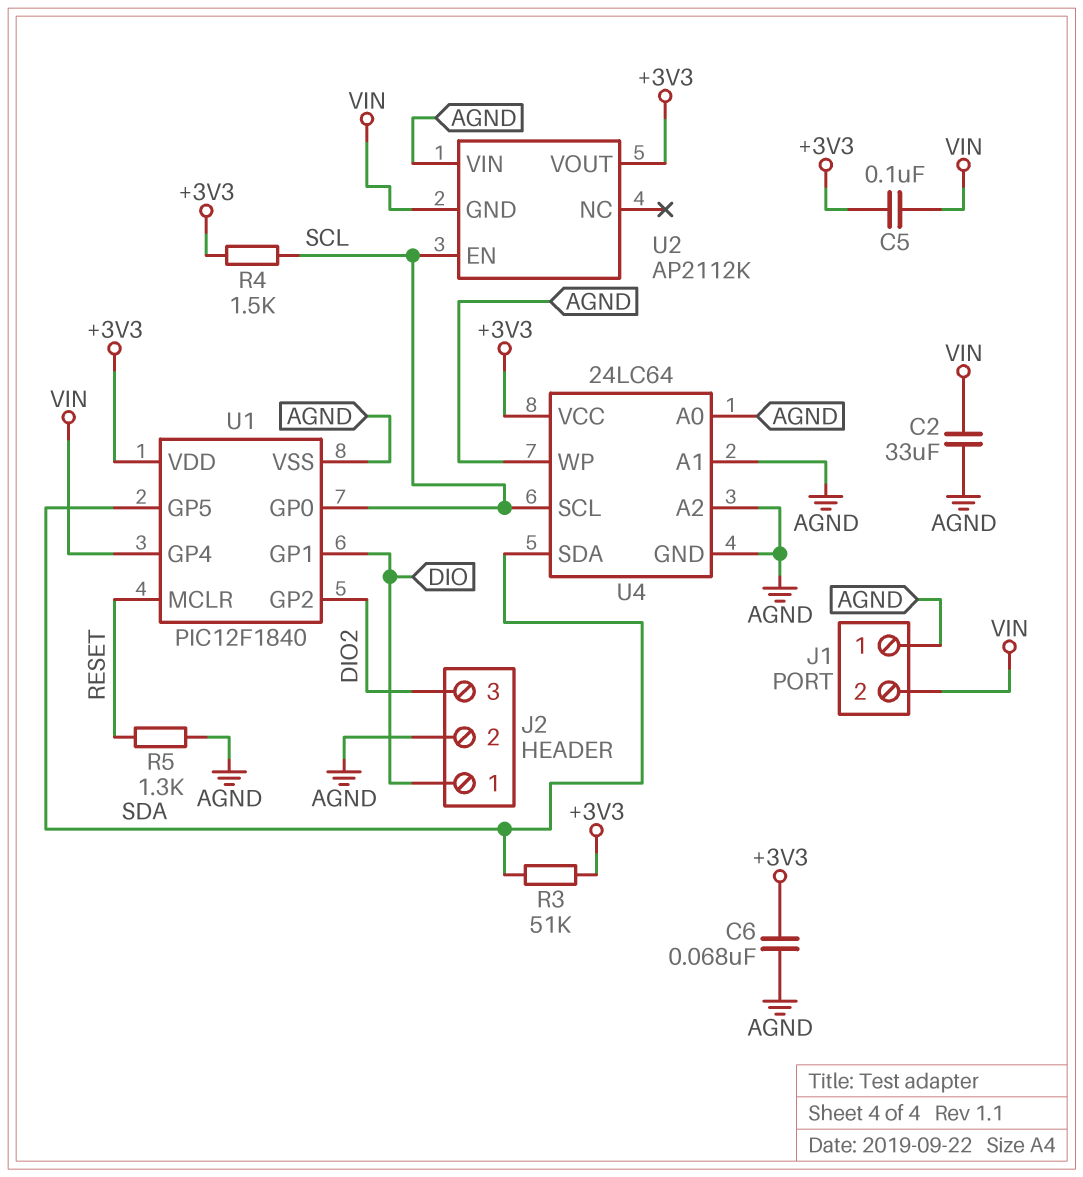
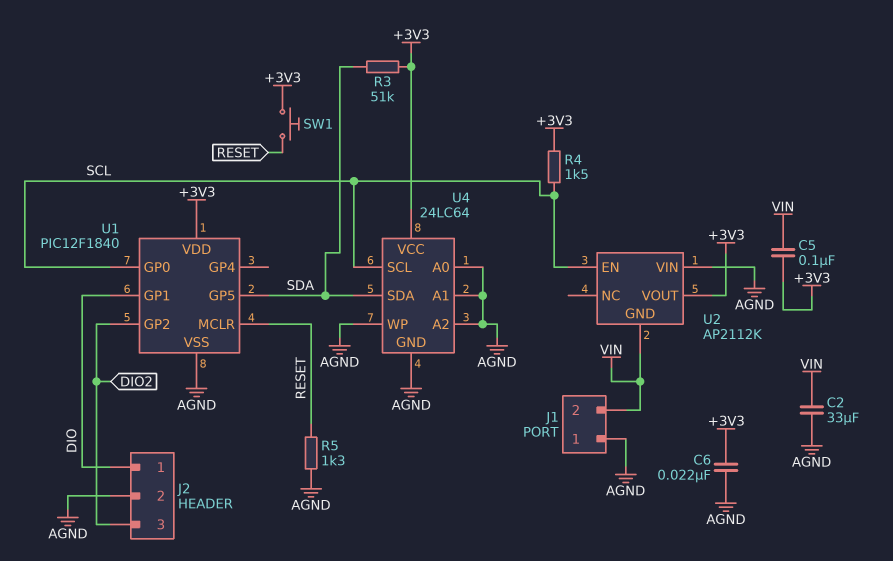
C6: 68nF (+3V3, AGND) -> 22nF (+3V3, AGND)
SW1: none -> button (+3V3, RESET)
U1 pin GP4: VIN -> none

